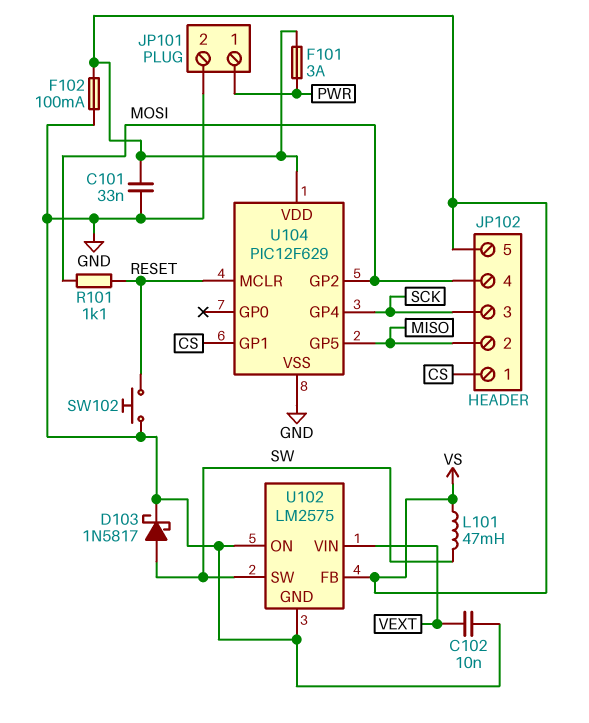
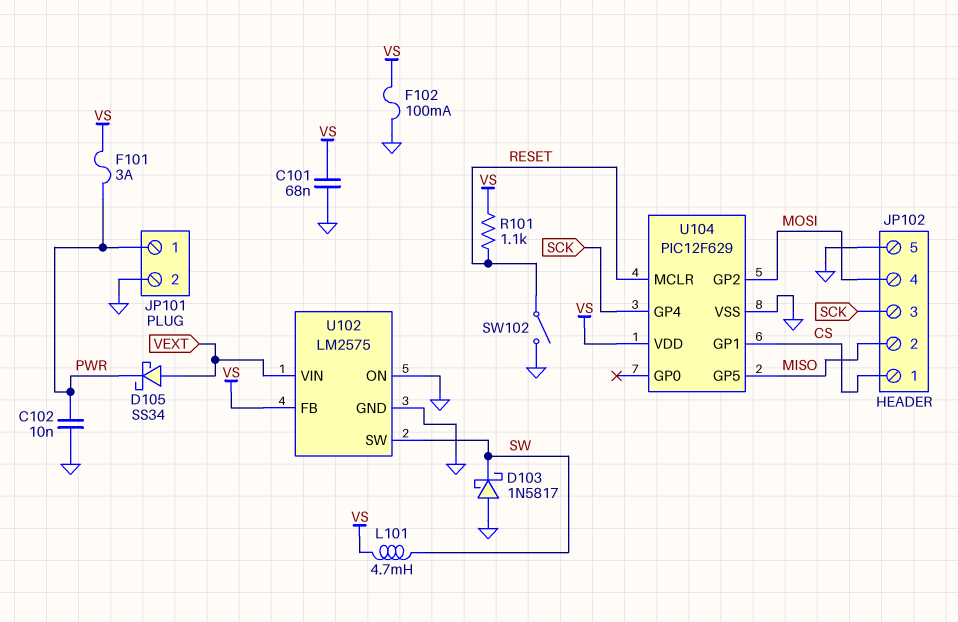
C101: 33nF (GND, VS) -> 68nF (GND, VS)
C102: 10nF (GND, VEXT) -> 10nF (GND, PWR)
D103: schottky 1N5817 (A SW, K GND) -> schottky 1N5817 (A GND, K SW)
D105: none -> schottky SS34 (A VEXT, K PWR)
JP102 pin 5: VS -> GND
L101: 47mH (SW, VS) -> 4.7mH (SW, VS)
R101: 1.1k (MOSI, RESET) -> 1.1k (RESET, VS)
SW102: button (GND, RESET) -> switch (GND, RESET)

